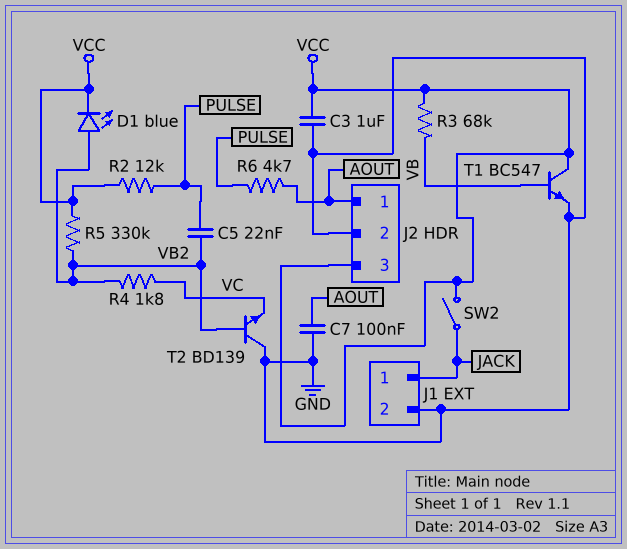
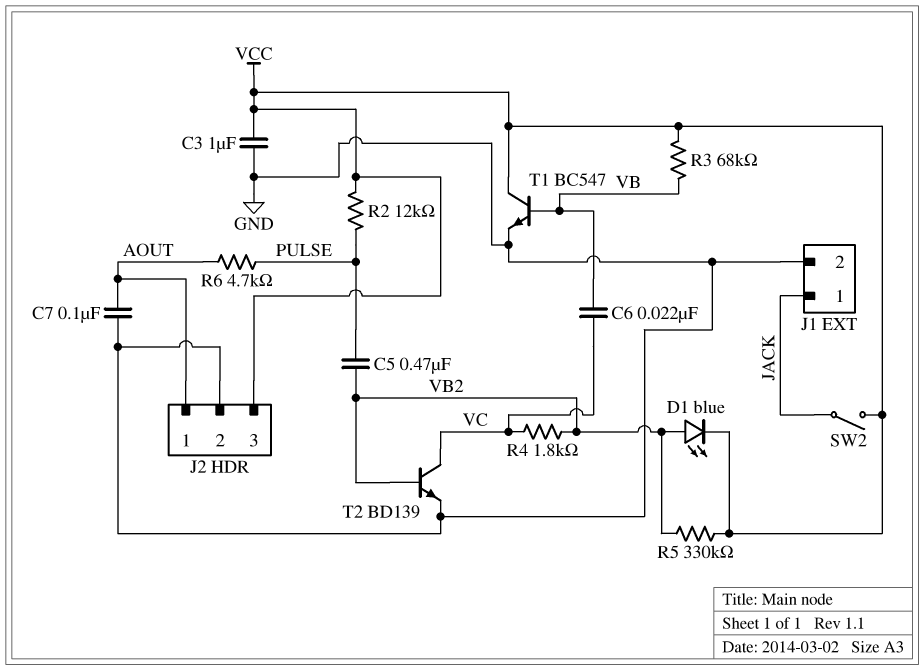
C5: 22nF (PULSE, VB2) -> 470nF (PULSE, VB2)
C6: none -> 22nF (VB, VC)
T2: NPN BD139 (B VB2, C GND, E VC) -> NPN BD139 (B VB2, C VC, E GND)

